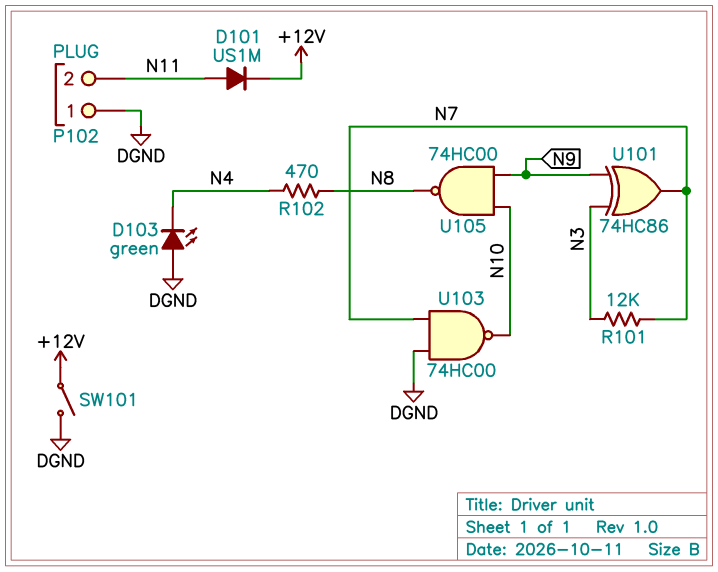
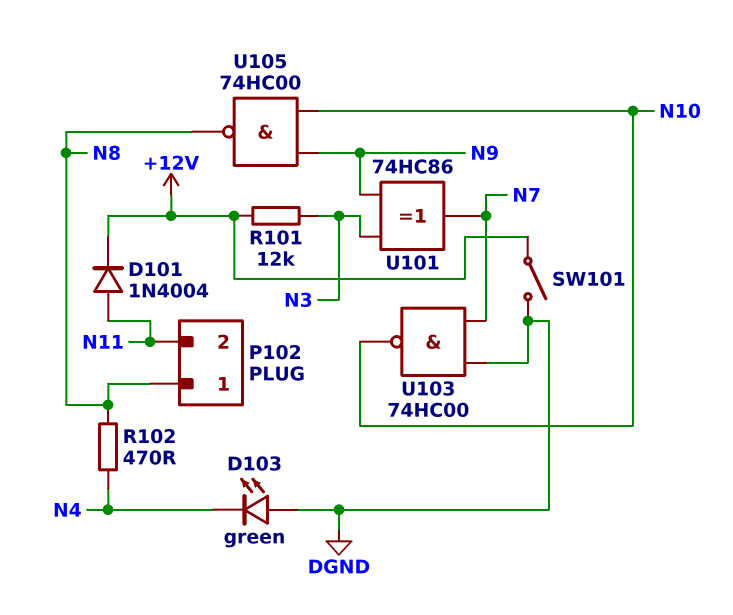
D101: diode US1M (A N11, K +12V) -> diode 1N4004 (A N11, K +12V)
P102 pin 1: DGND -> N8
R101: 12k (N3, N7) -> 12k (+12V, N3)

